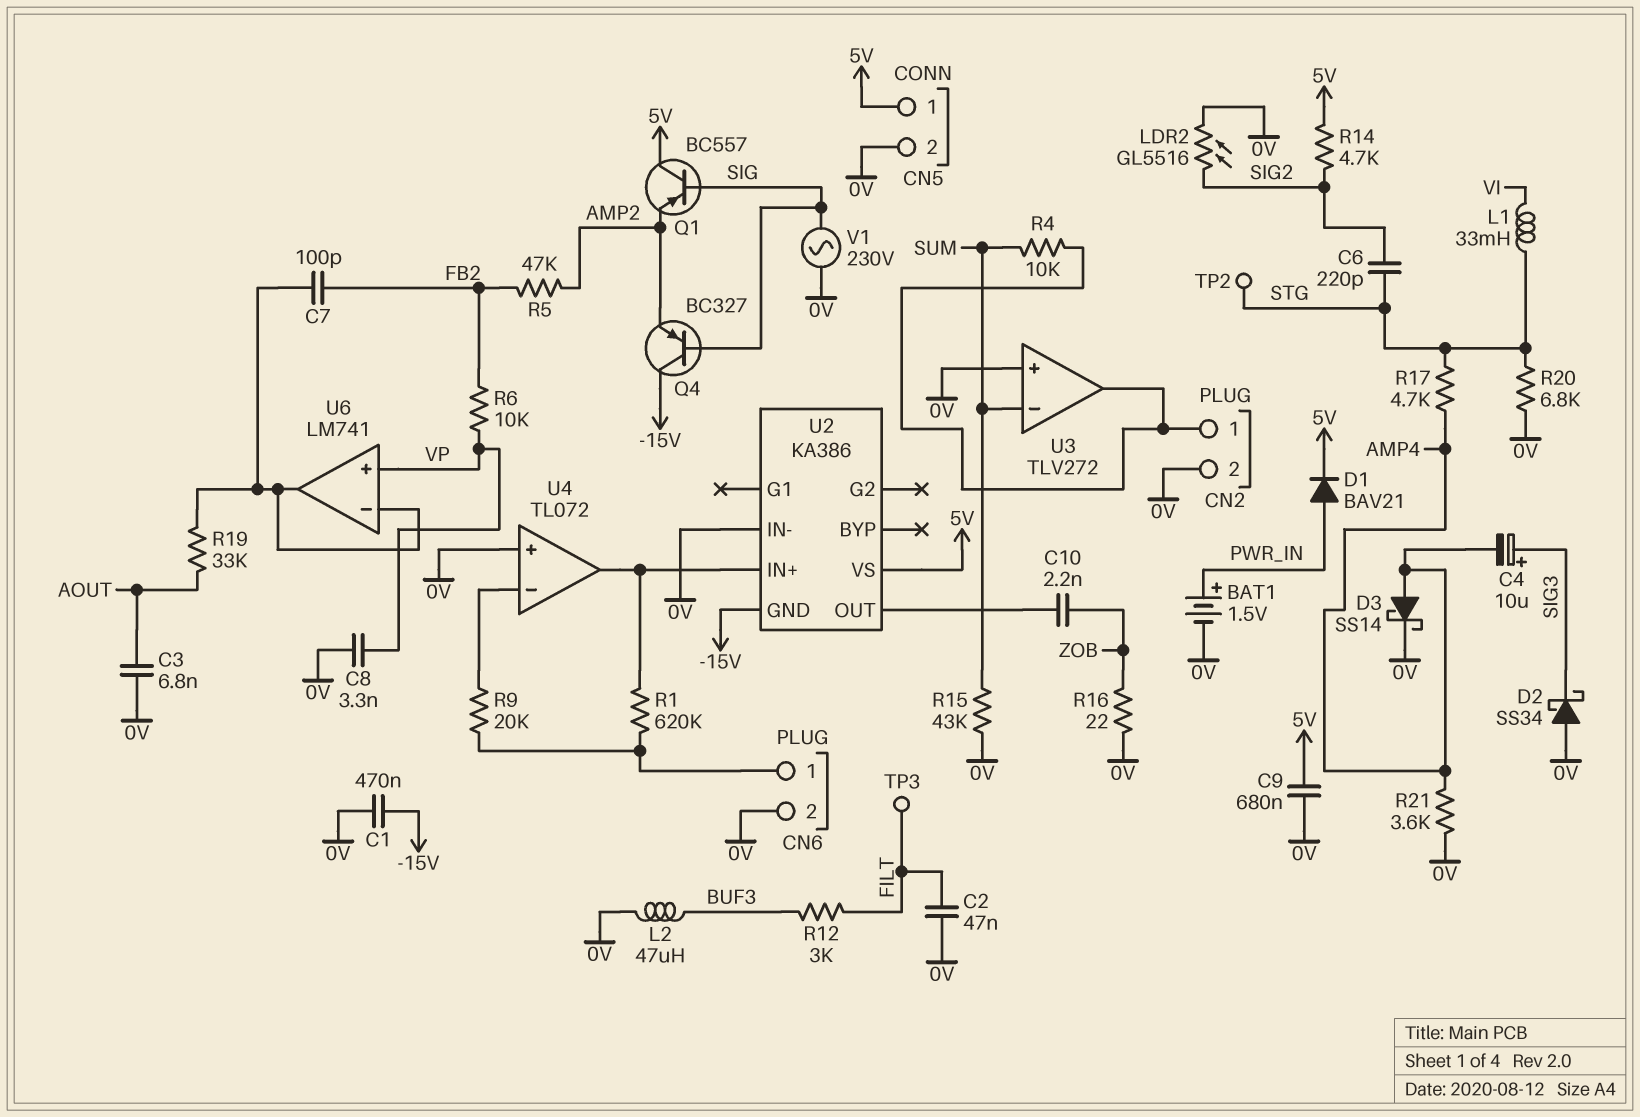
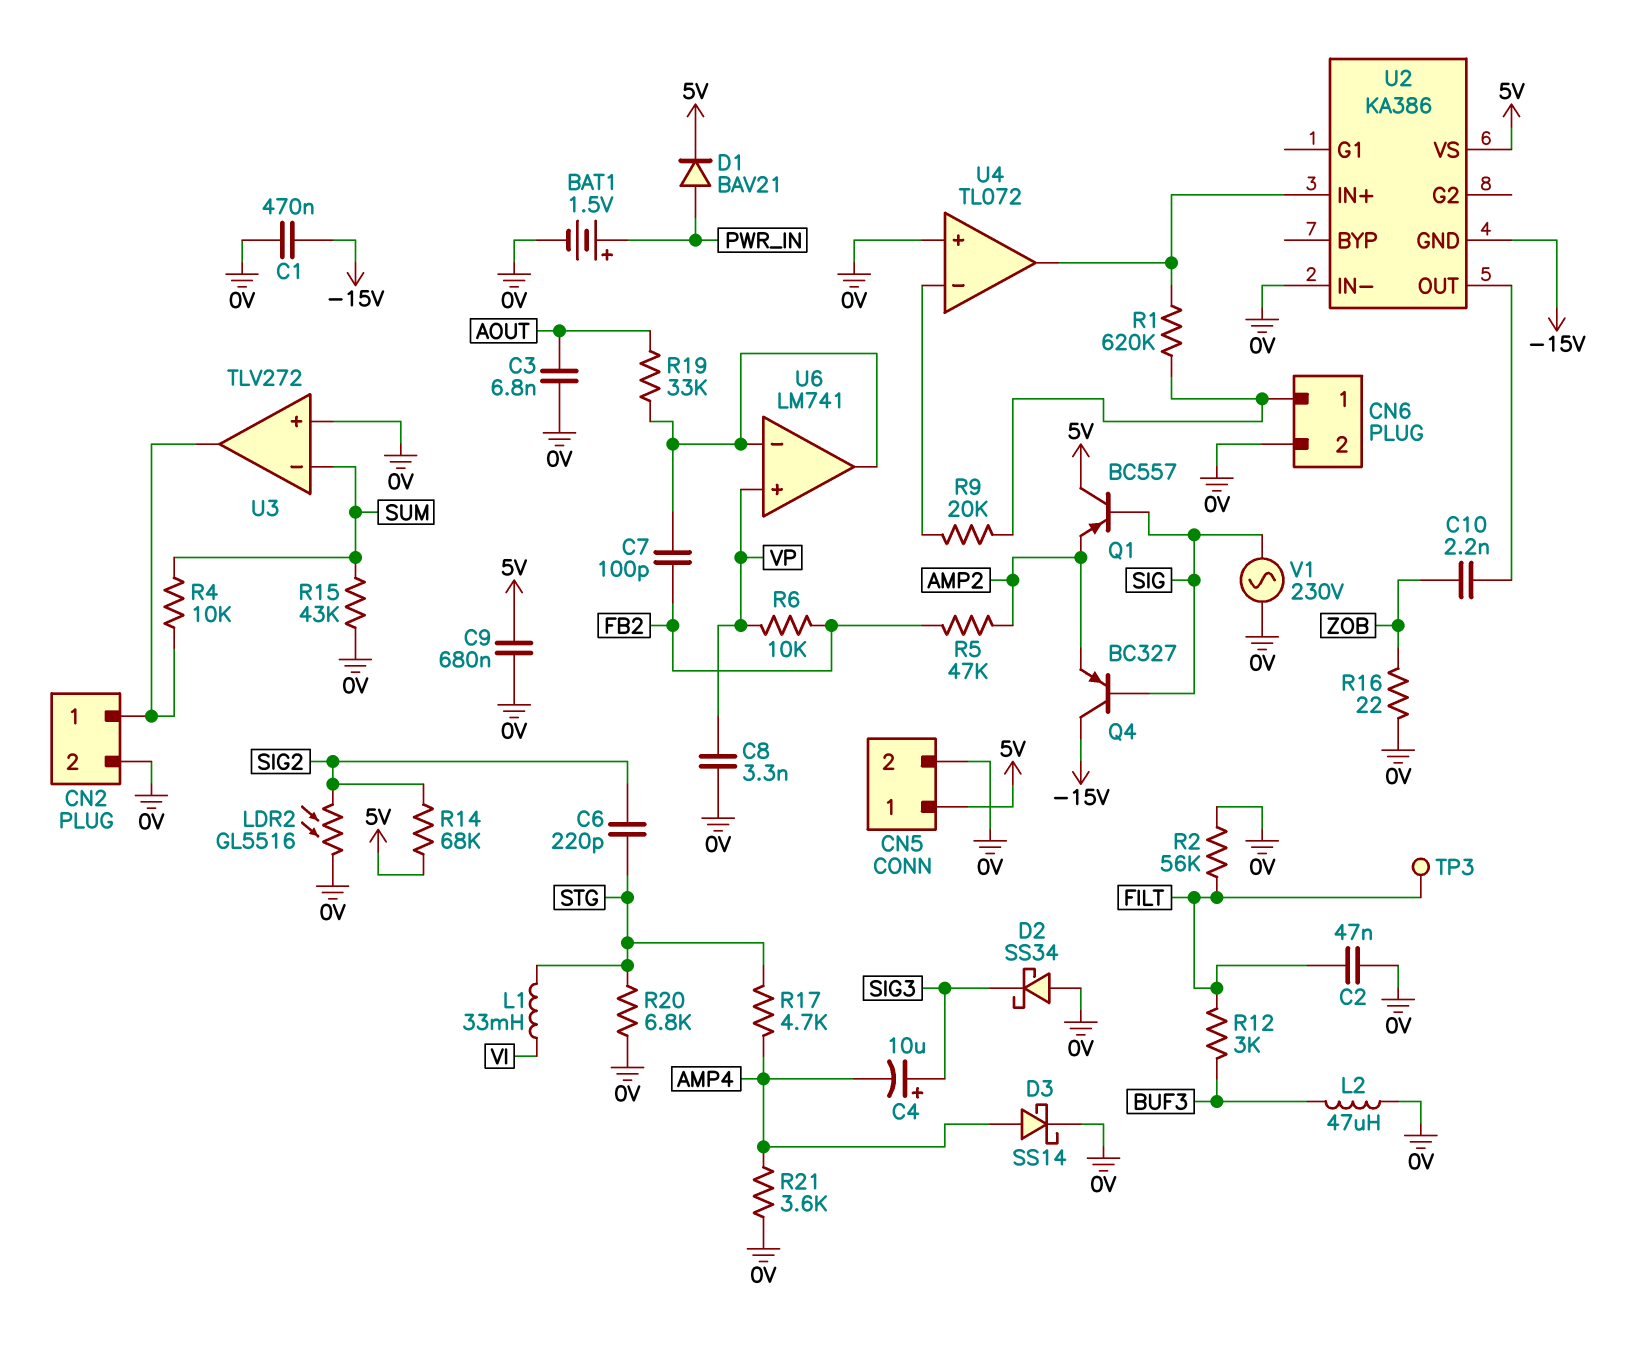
R2: none -> 56k (0V, FILT)
R14: 4.7k (5V, SIG2) -> 68k (5V, SIG2)
TP2: test point (STG) -> none

